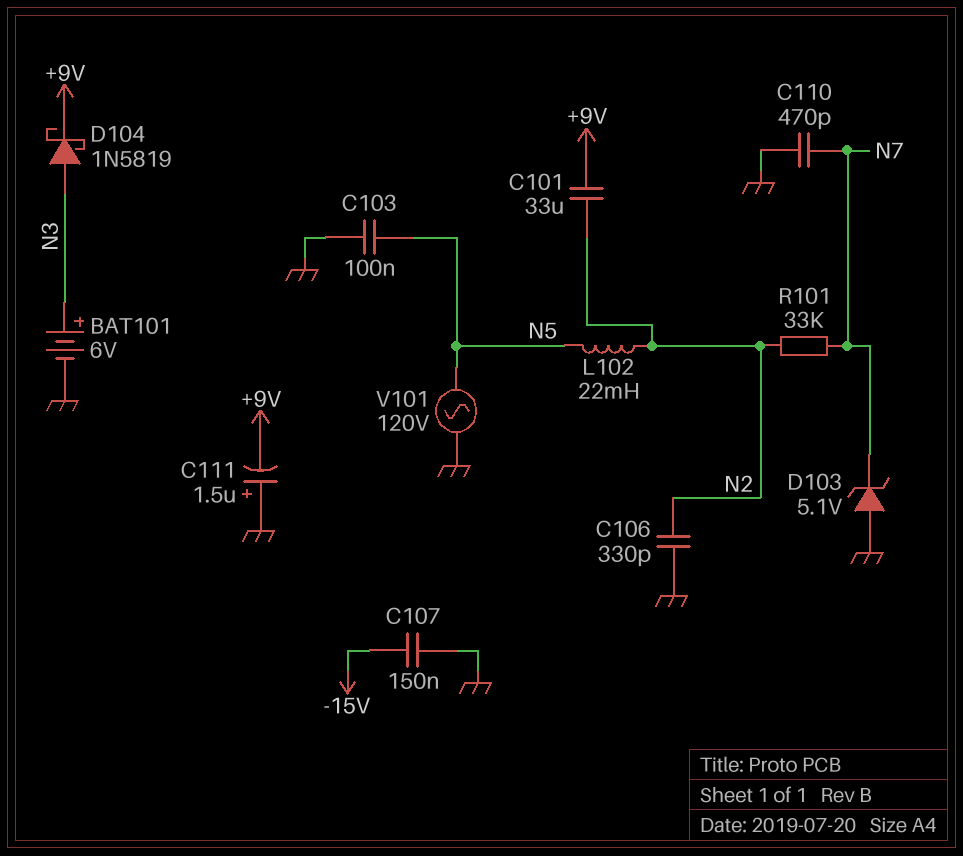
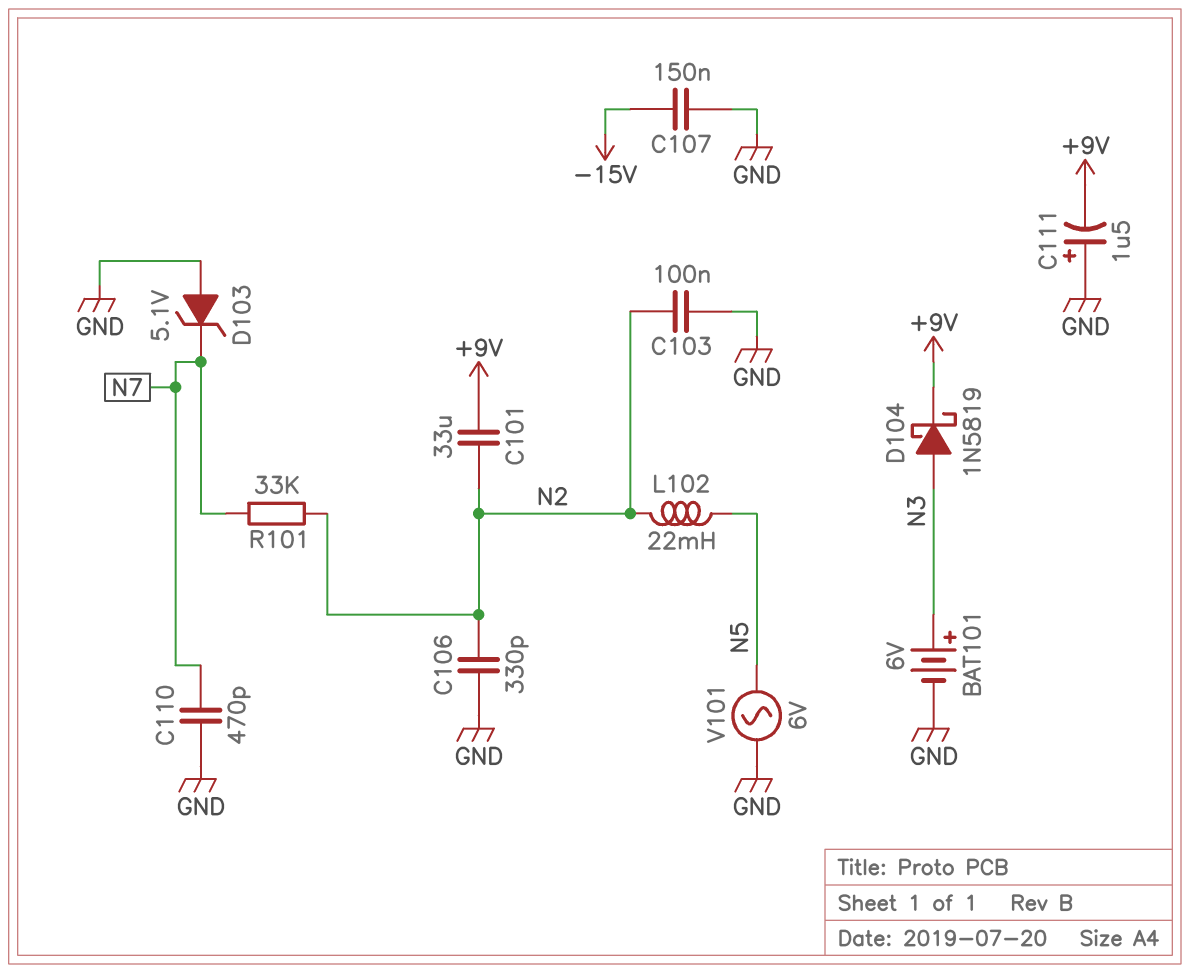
C103: 100nF (GND, N5) -> 100nF (GND, N2)
V101: AC 120V (GND, N5) -> AC 6V (GND, N5)

